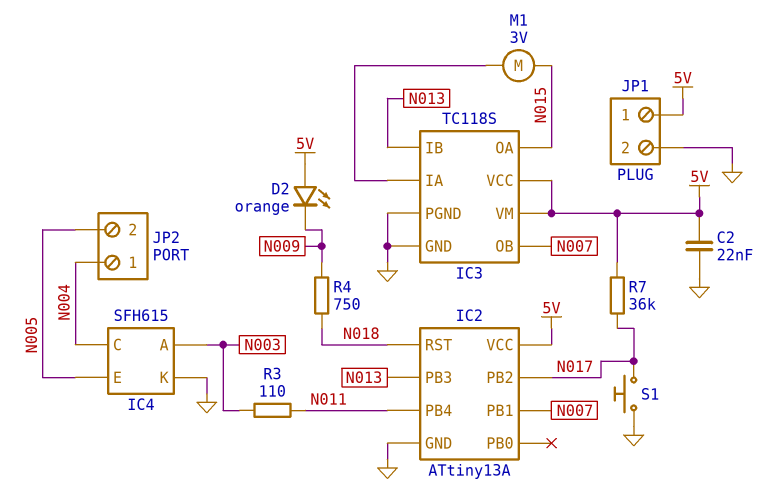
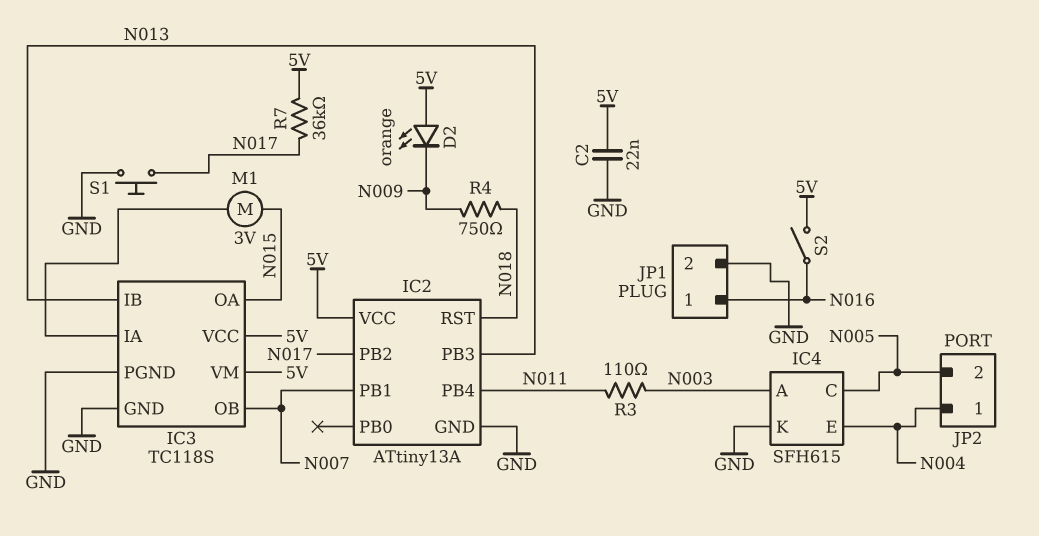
IC4 pin C: N004 -> N005
IC4 pin E: N005 -> N004
JP1 pin 1: 5V -> N016
S2: none -> switch (5V, N016)

